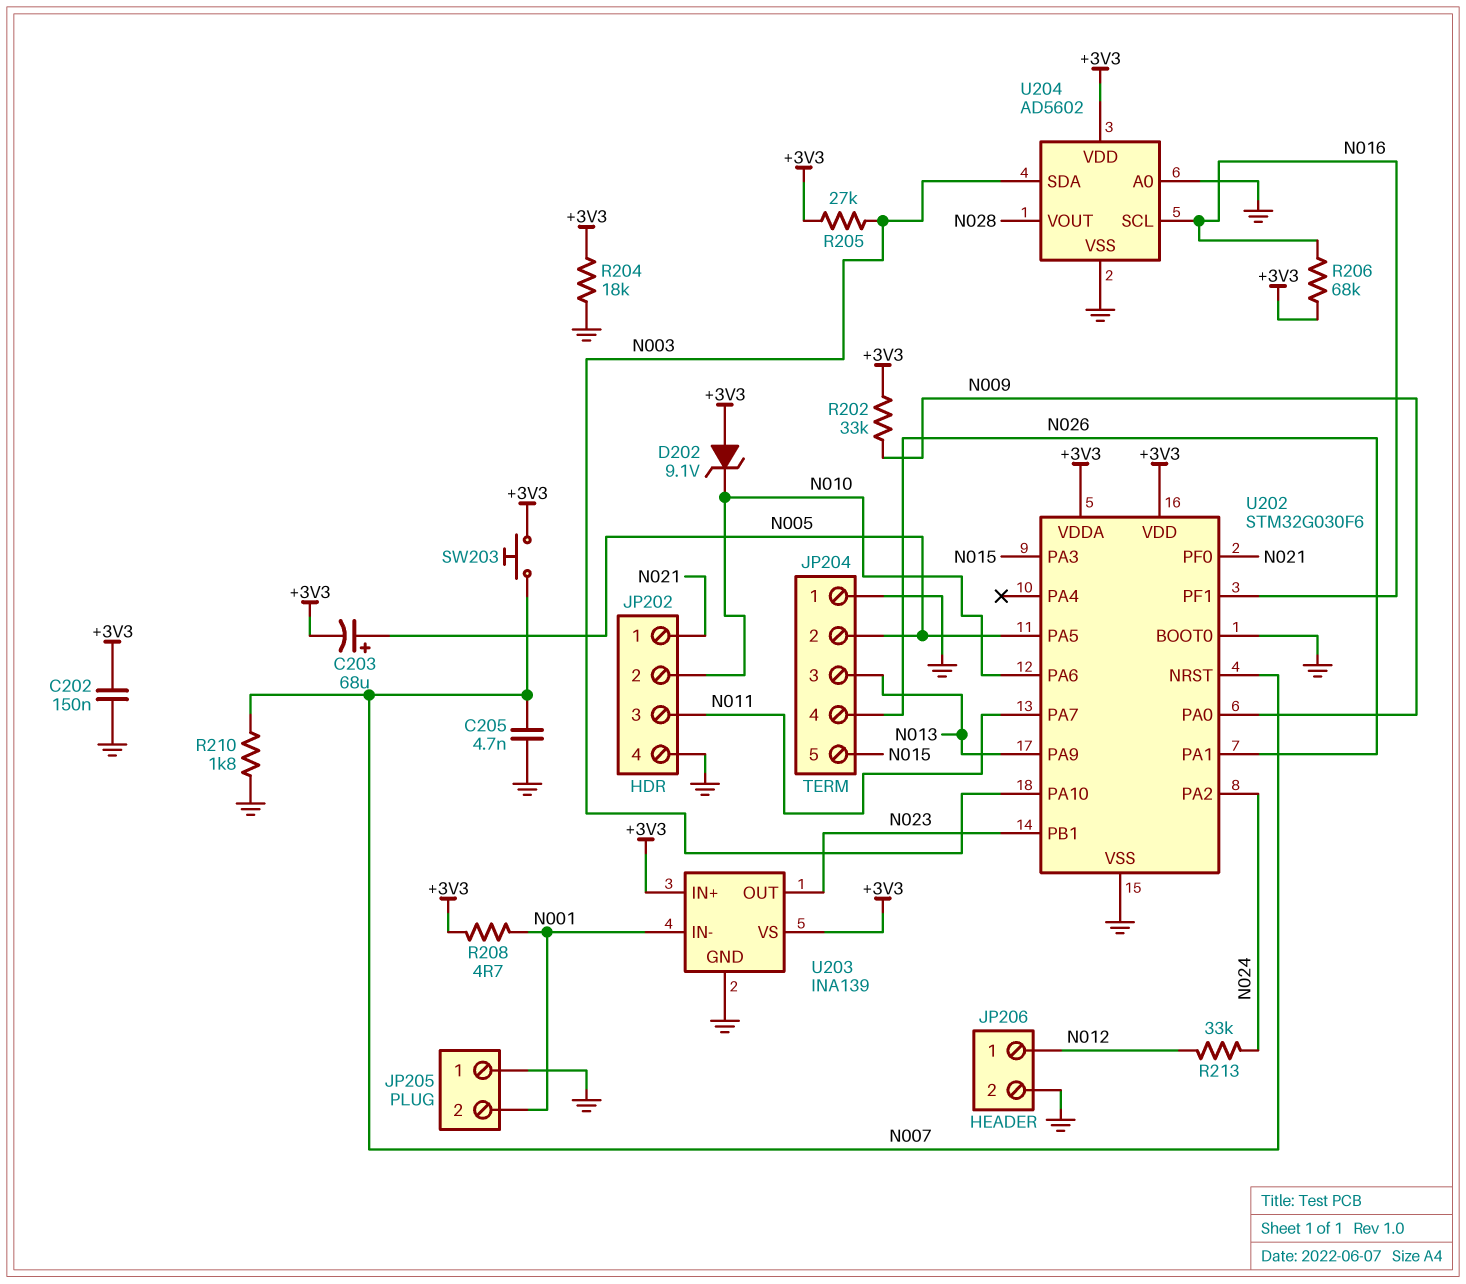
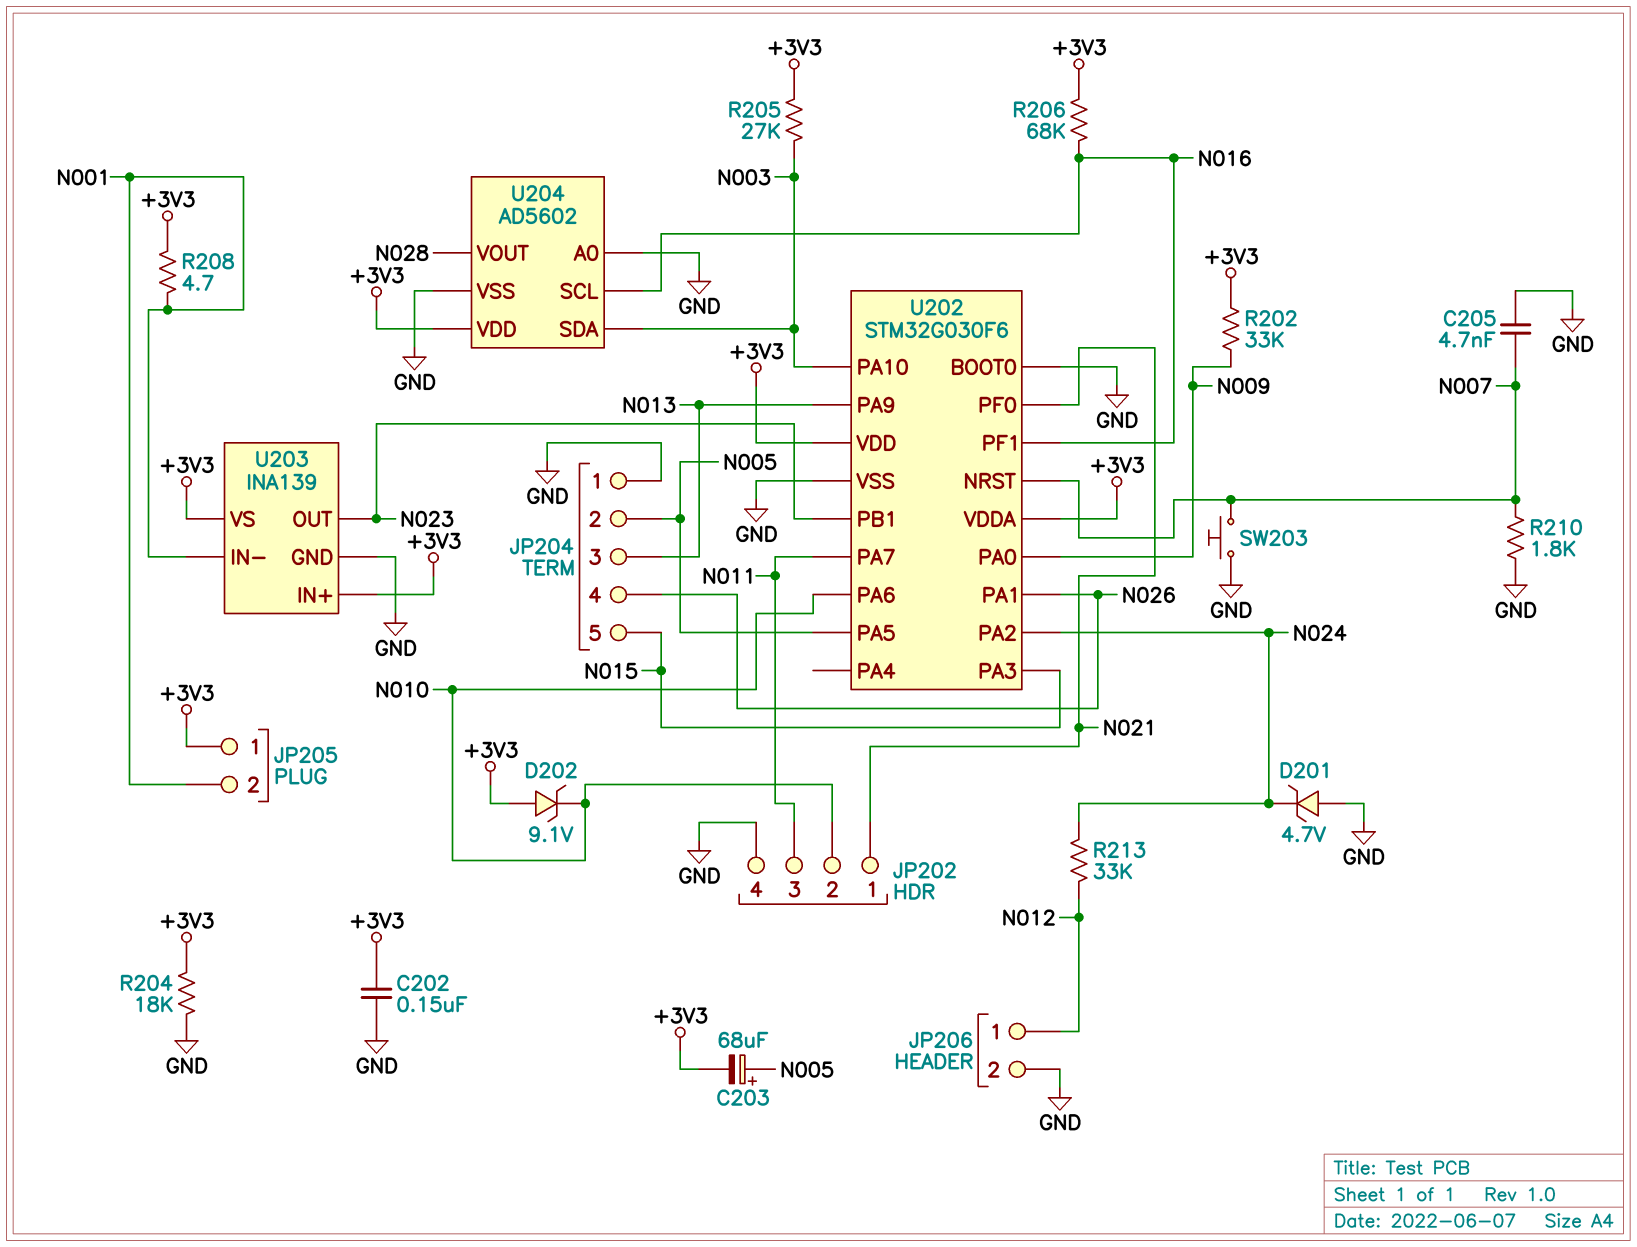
D201: none -> zener 4.7V (A GND, K N024)
JP205 pin 1: GND -> +3V3
SW203: button (+3V3, N007) -> button (GND, N007)

